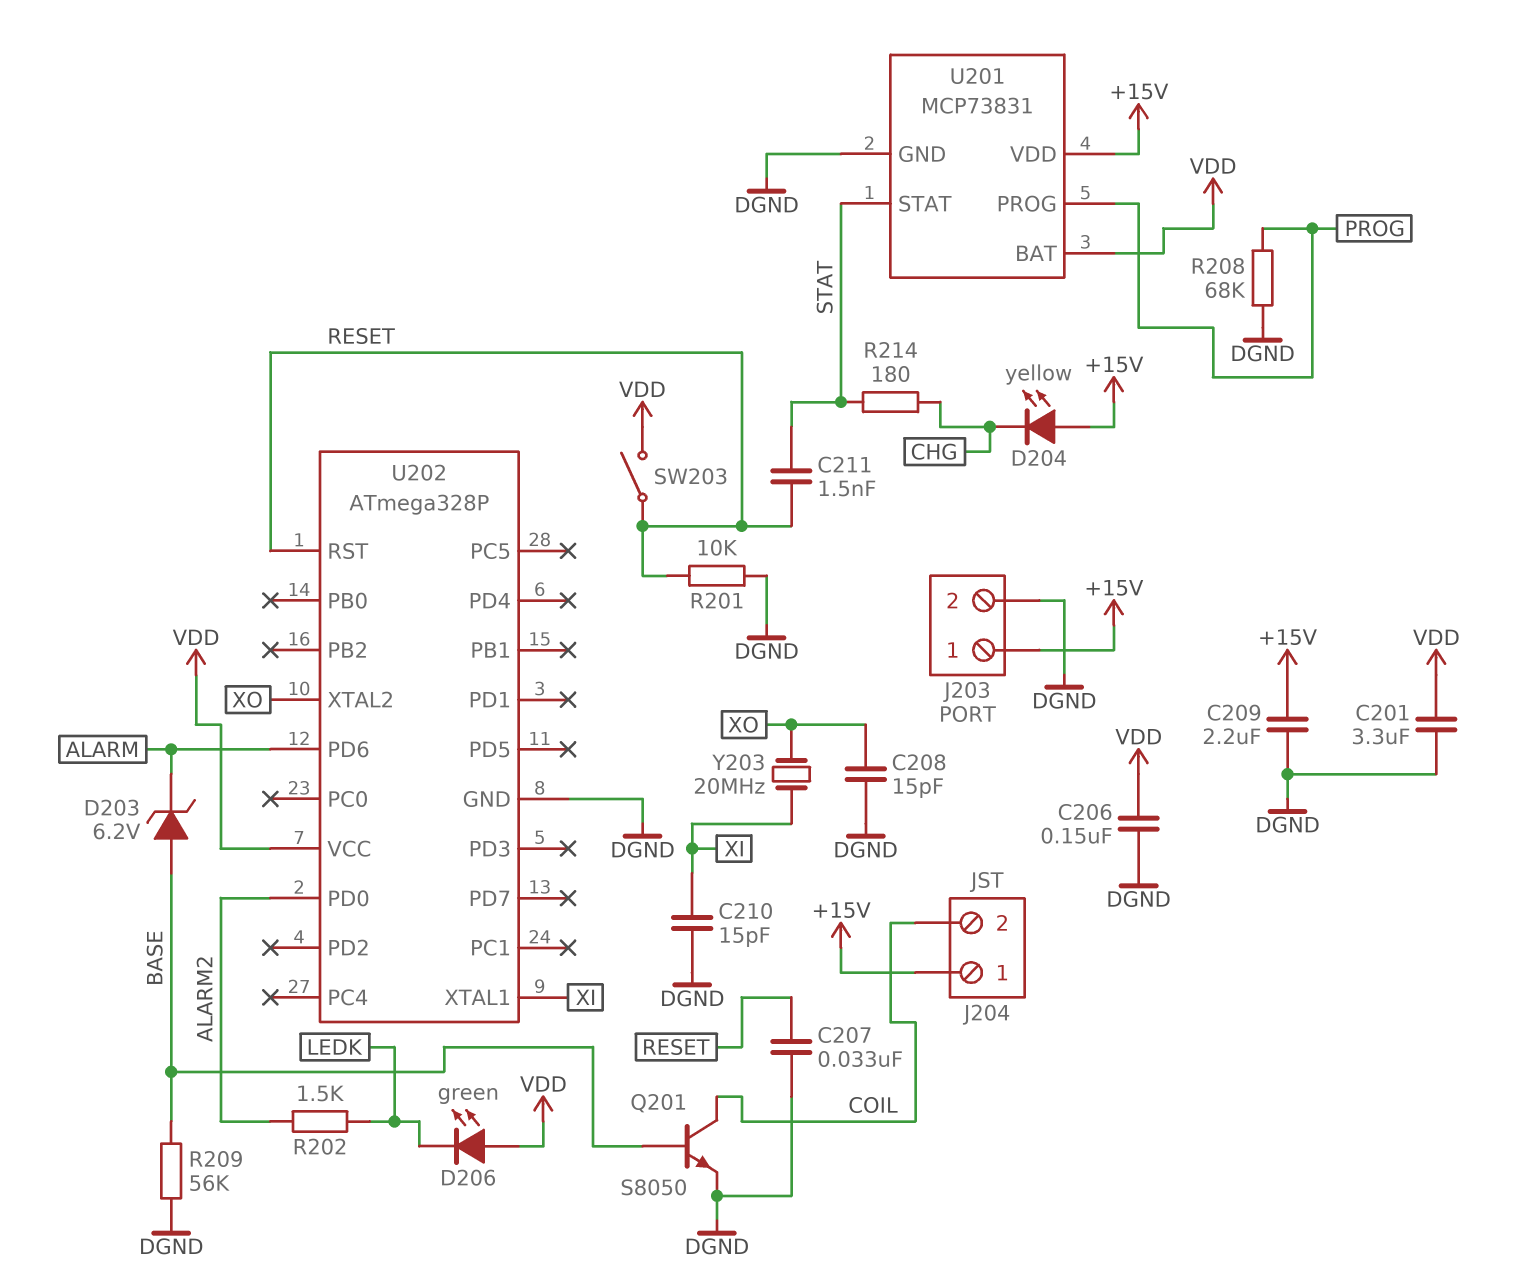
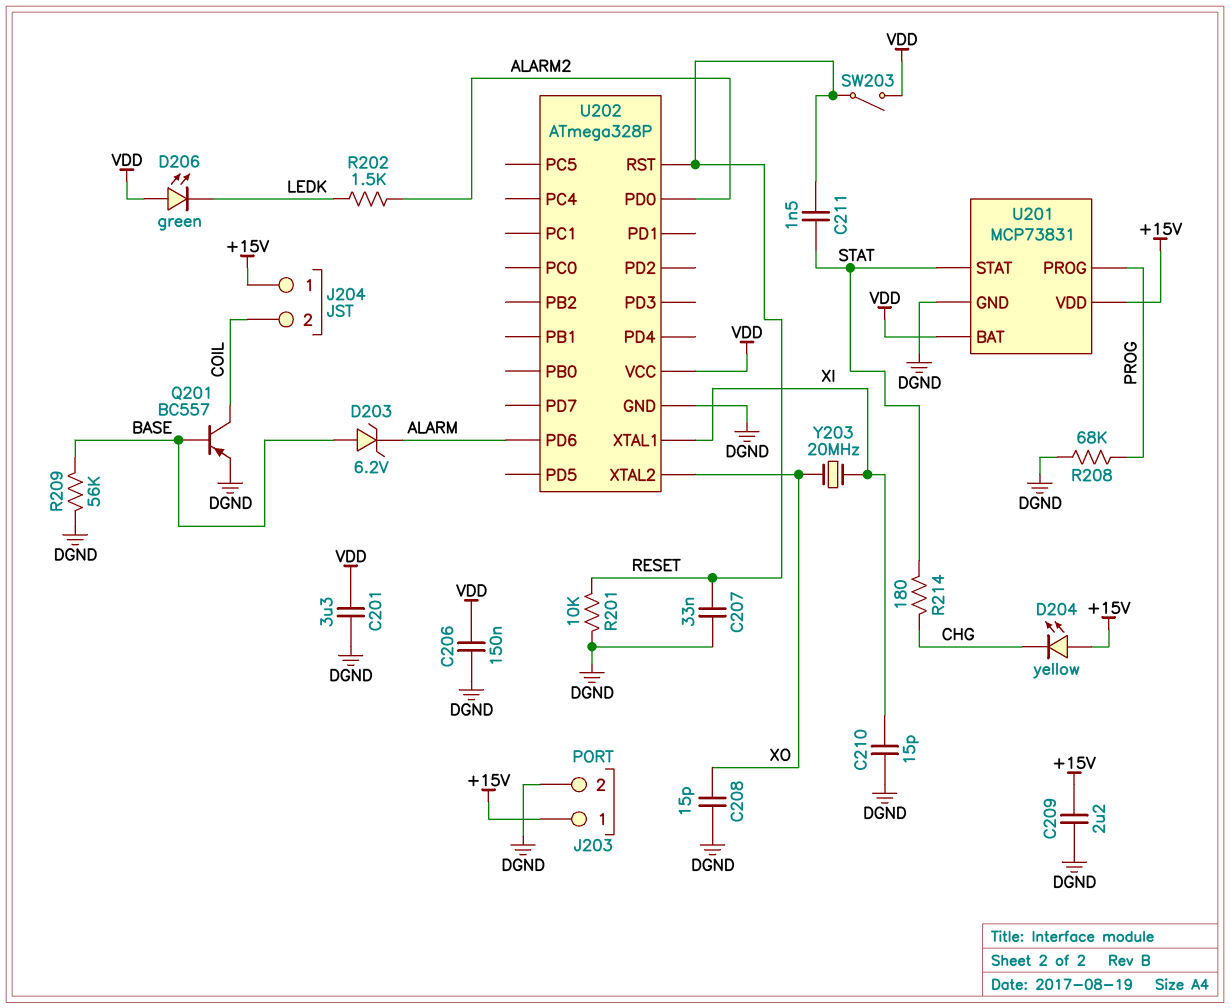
Q201: NPN S8050 (B BASE, C COIL, E DGND) -> PNP BC557 (B BASE, C COIL, E DGND)

